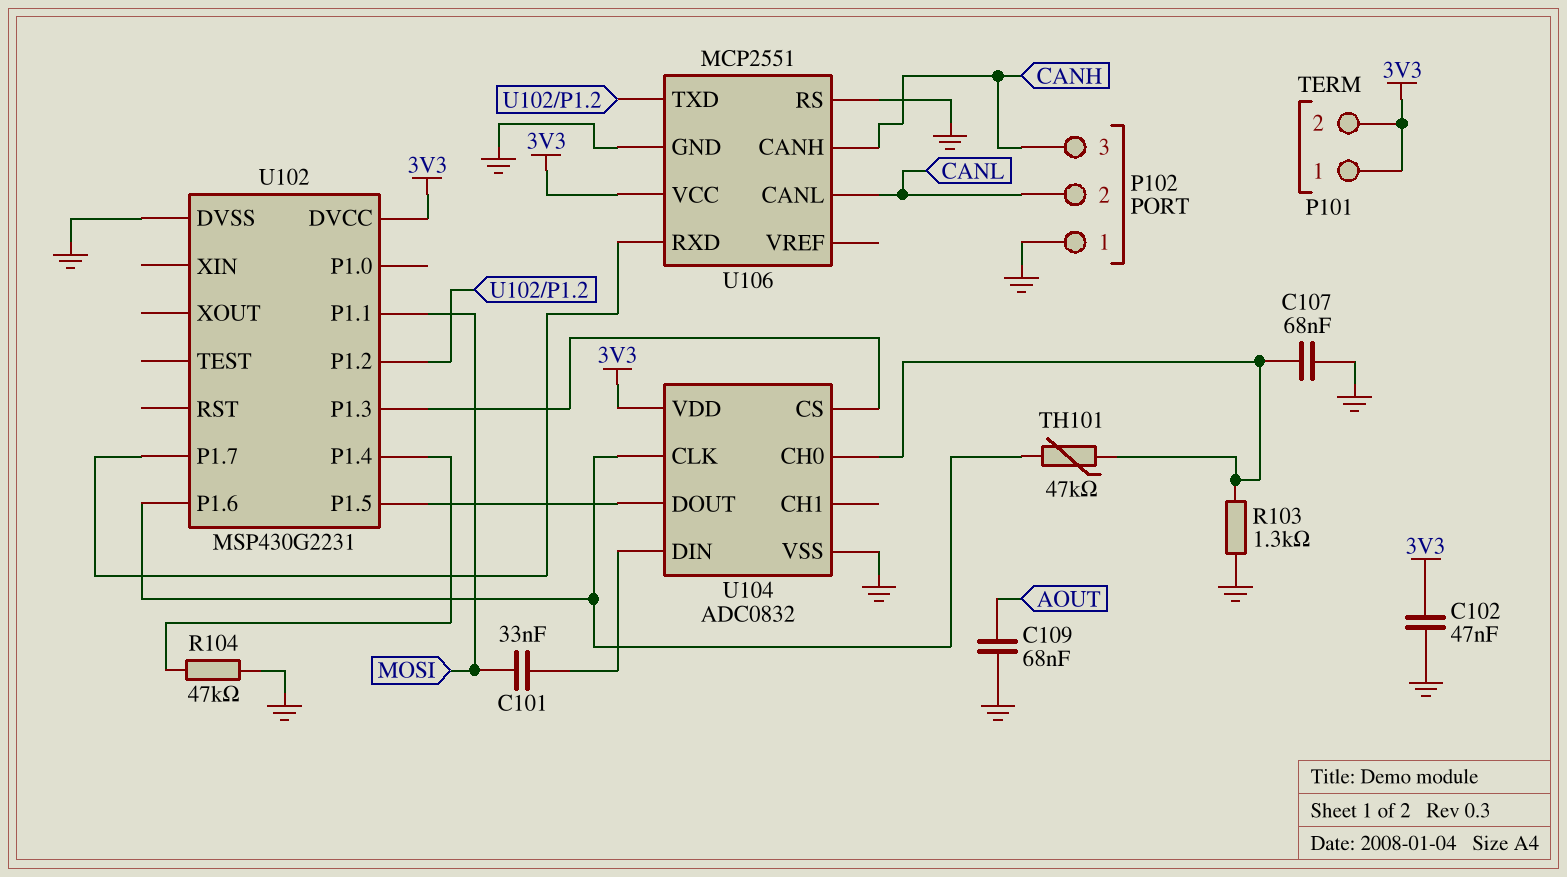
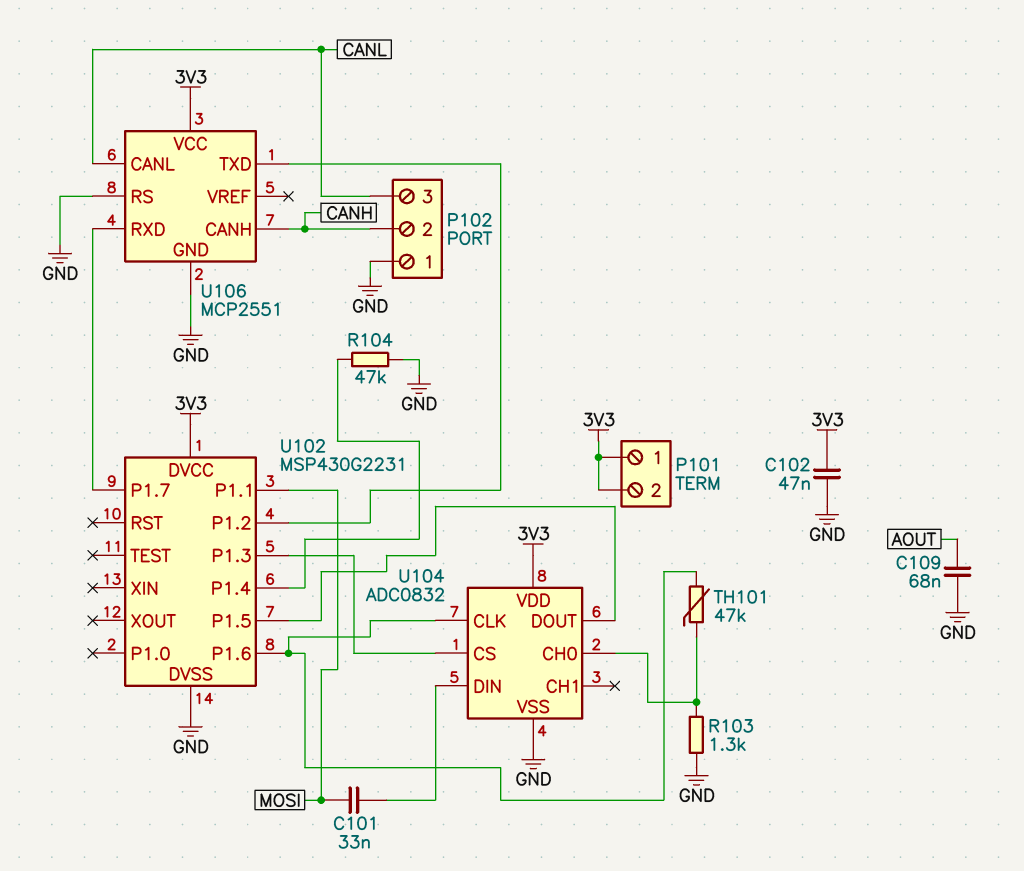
C107: 68nF (GND, U104/CH0) -> none
P102 pin 2: CANL -> CANH
P102 pin 3: CANH -> CANL

